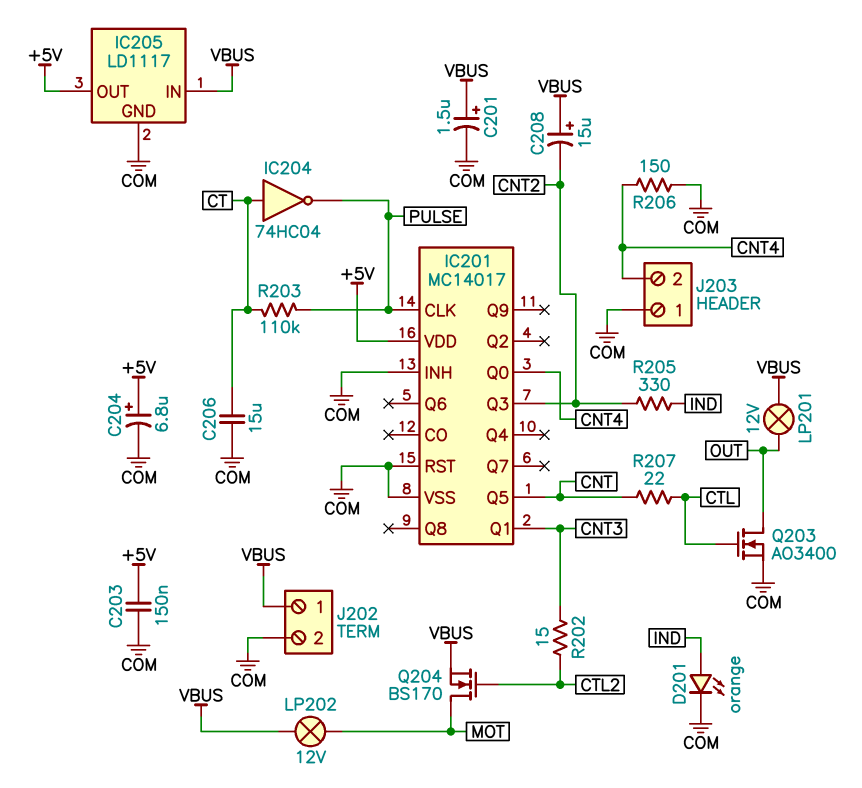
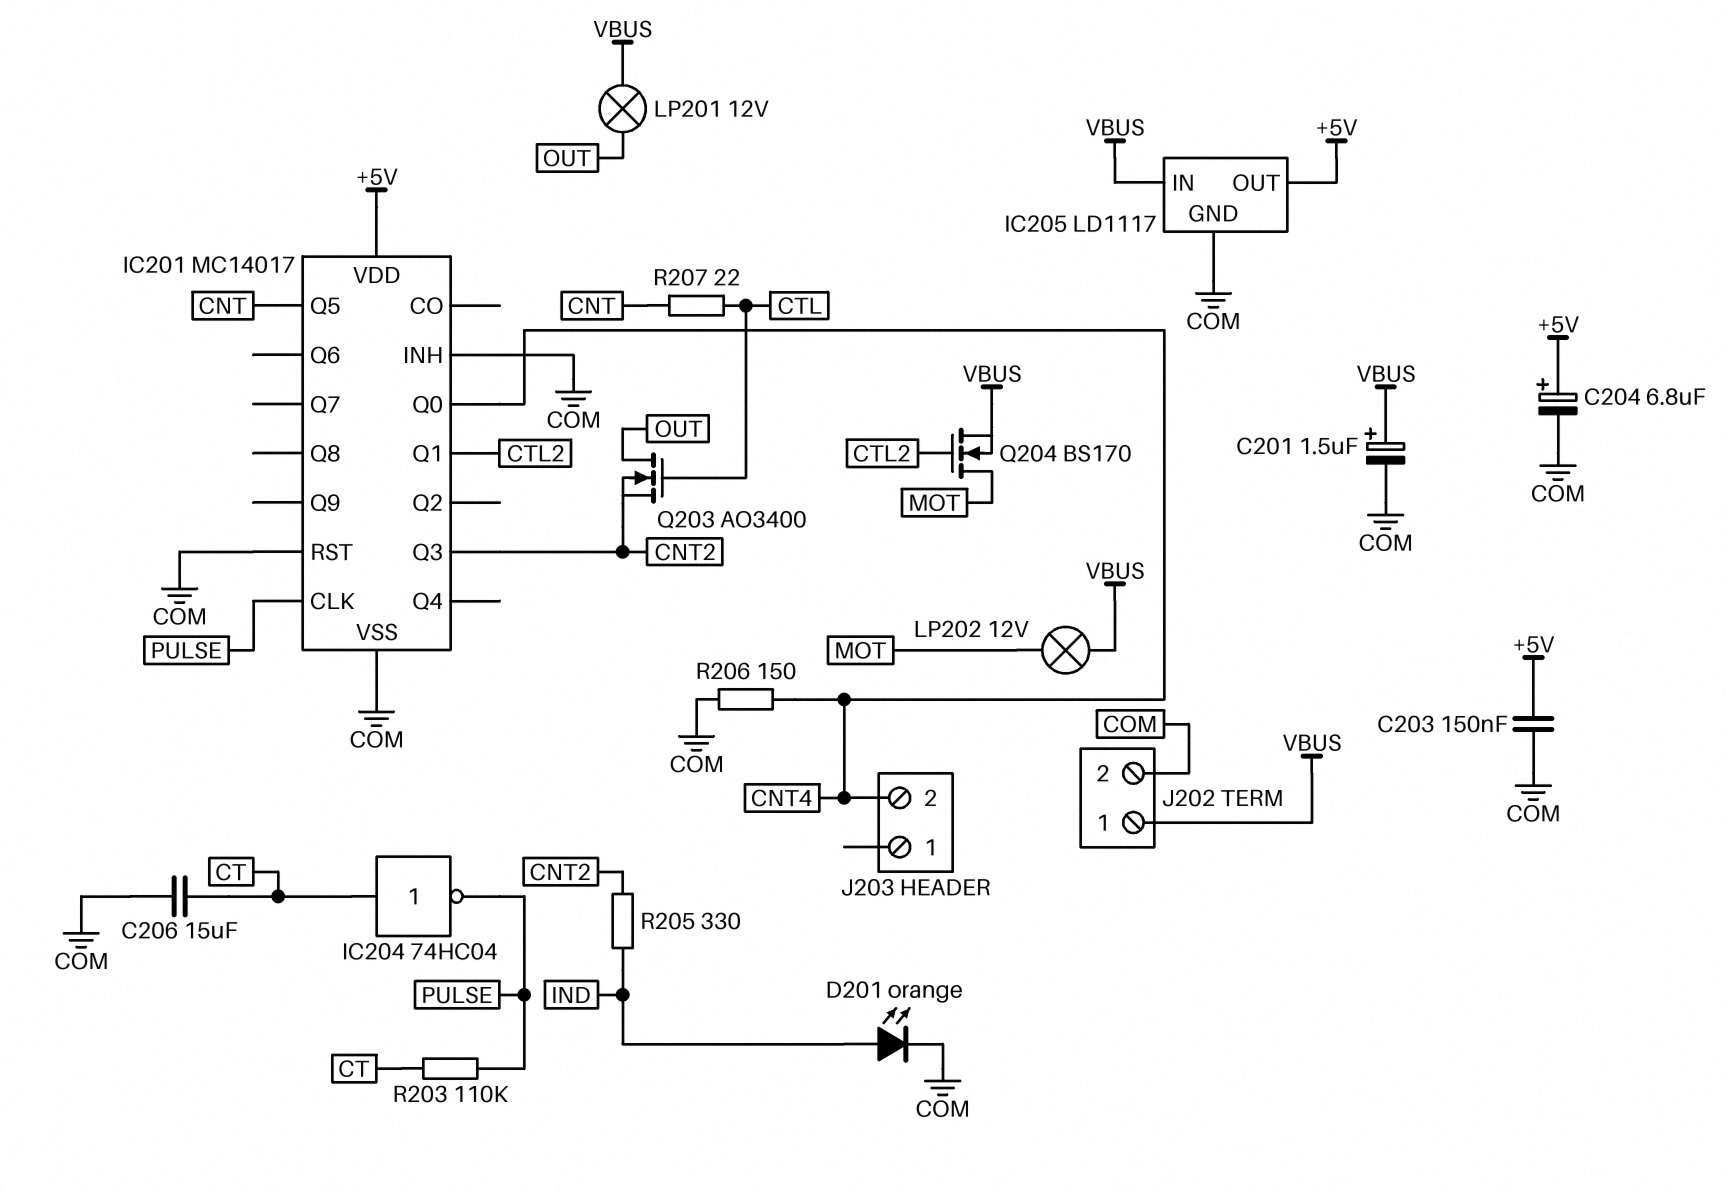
C208: 15uF (plus VBUS, minus CNT2) -> none
IC201 pin Q1: CNT3 -> CTL2
J203 pin 1: COM -> none
Q203: NMOS AO3400 (G CTL, D OUT, S COM) -> NMOS AO3400 (G CTL, D OUT, S CNT2)
R202: 15 (CNT3, CTL2) -> none

